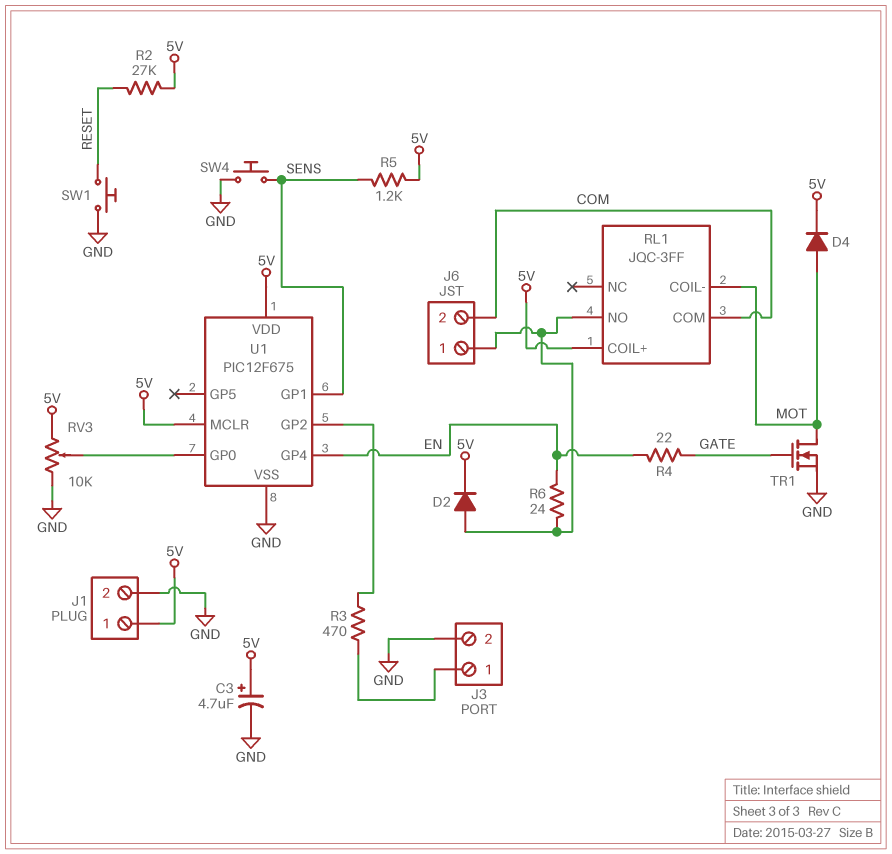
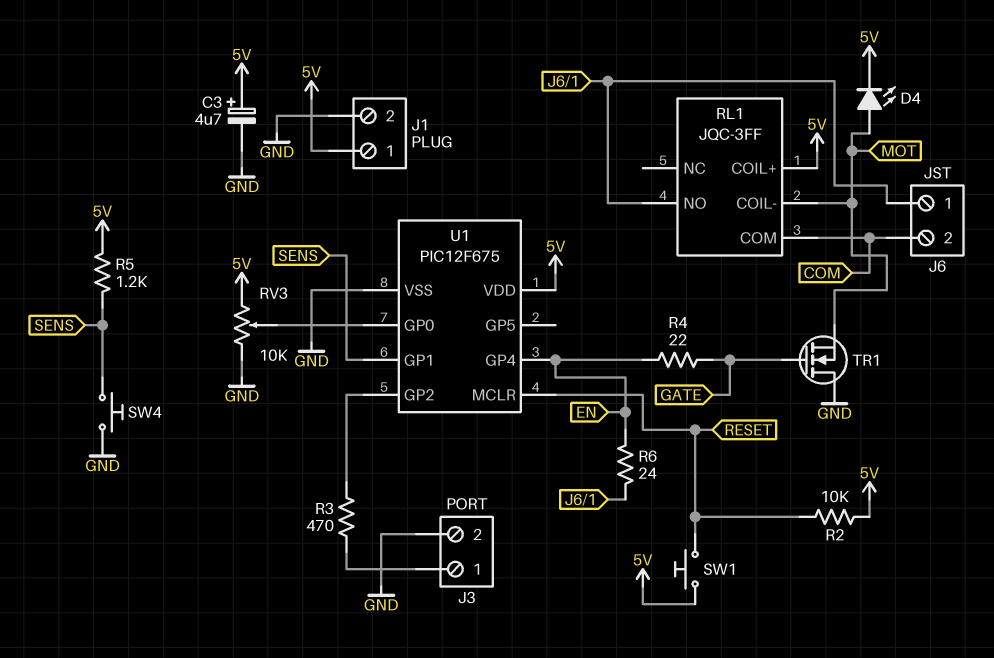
D2: diode (A J6/1, K 5V) -> none
D4: diode (A MOT, K 5V) -> LED (A MOT, K 5V)
R2: 27k (5V, RESET) -> 10k (5V, RESET)
SW1: button (GND, RESET) -> button (5V, RESET)
TR1: NMOS (G GATE, D MOT, S GND) -> NMOS (G GATE, D GND, S MOT)
U1 pin MCLR: 5V -> RESET

